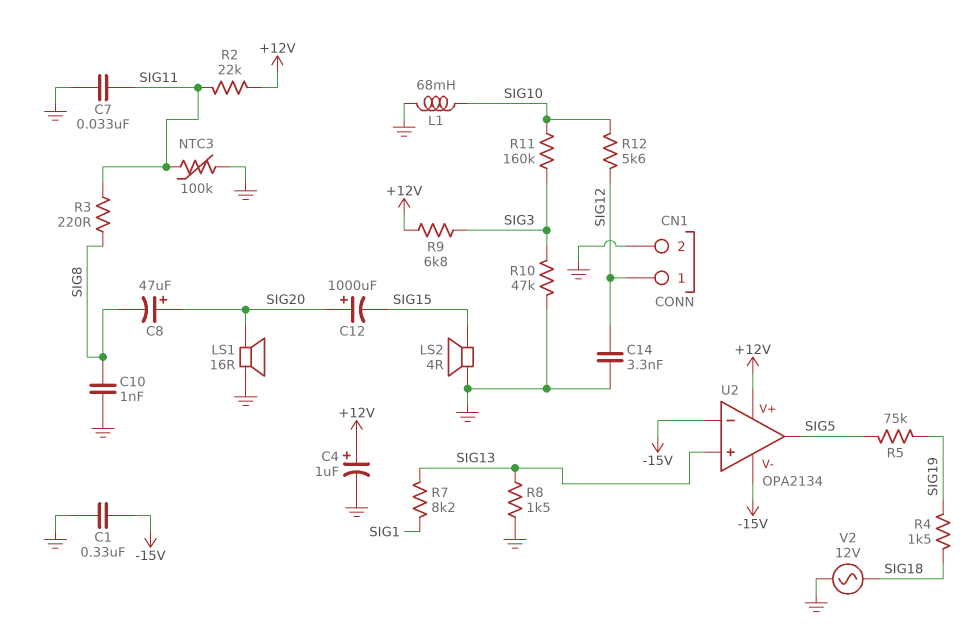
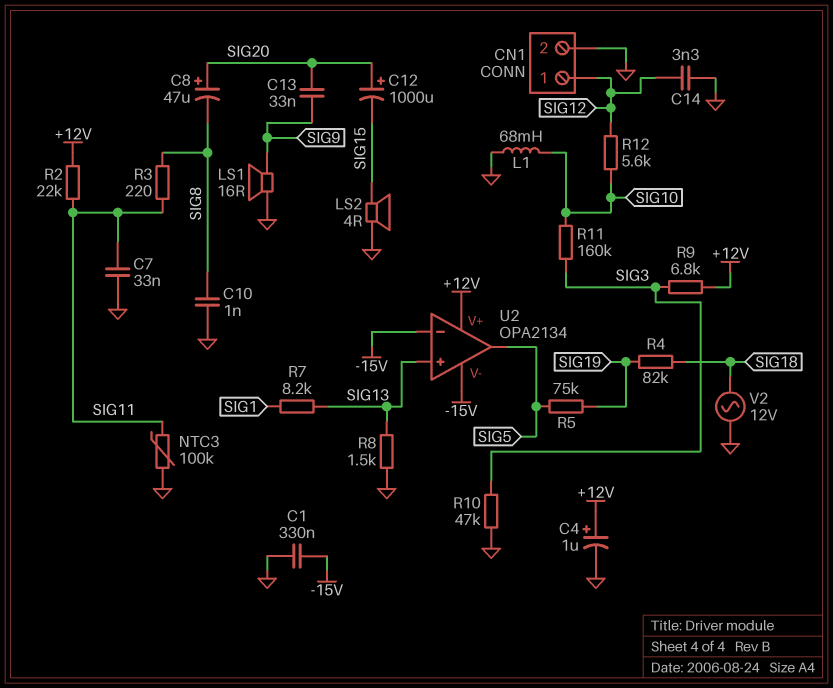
C13: none -> 33nF (SIG9, SIG20)
LS1: speaker 16R (GND, SIG20) -> speaker 16R (GND, SIG9)
R4: 1.5k (SIG18, SIG19) -> 82k (SIG18, SIG19)

